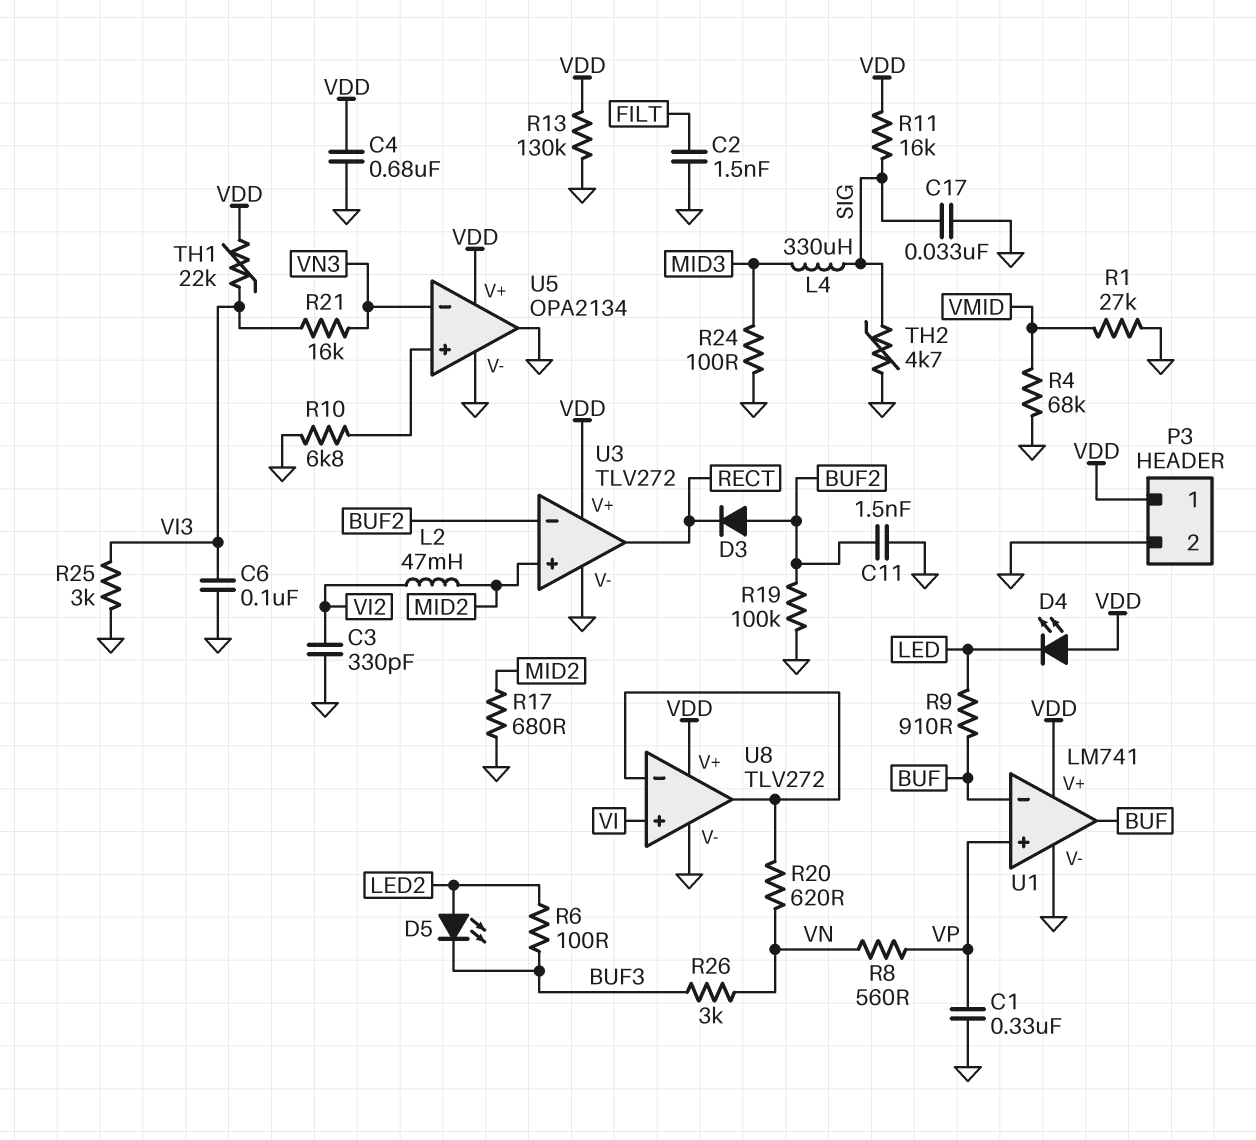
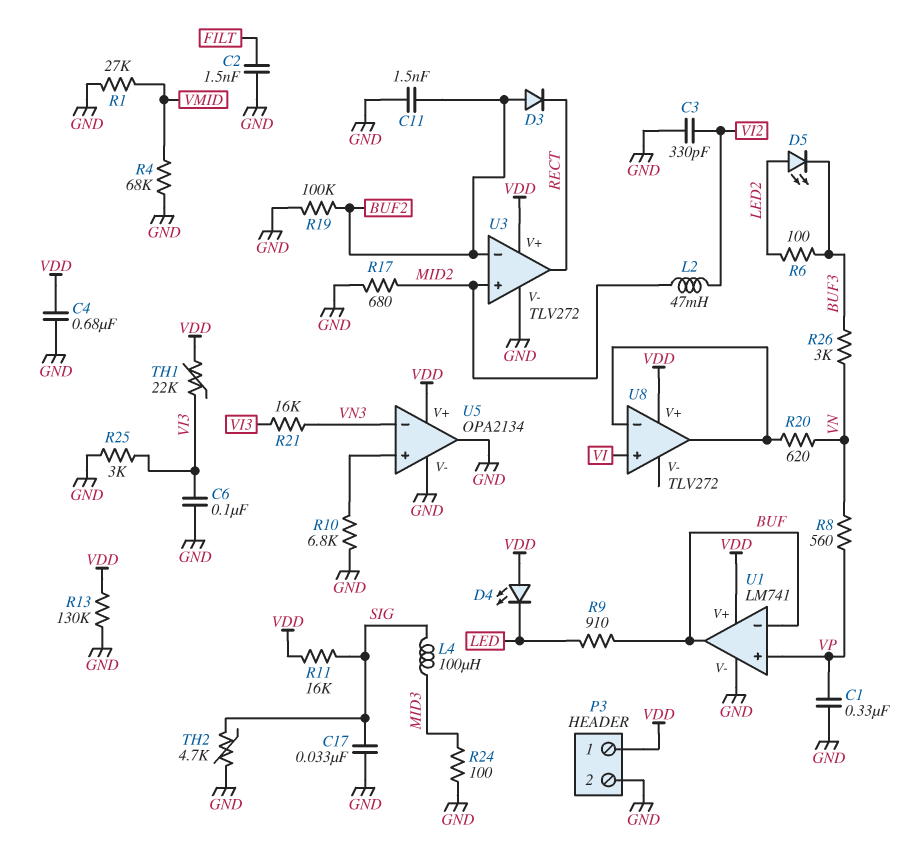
L4: 330uH (MID3, SIG) -> 100uH (MID3, SIG)
U8 pin V-: GND -> none

